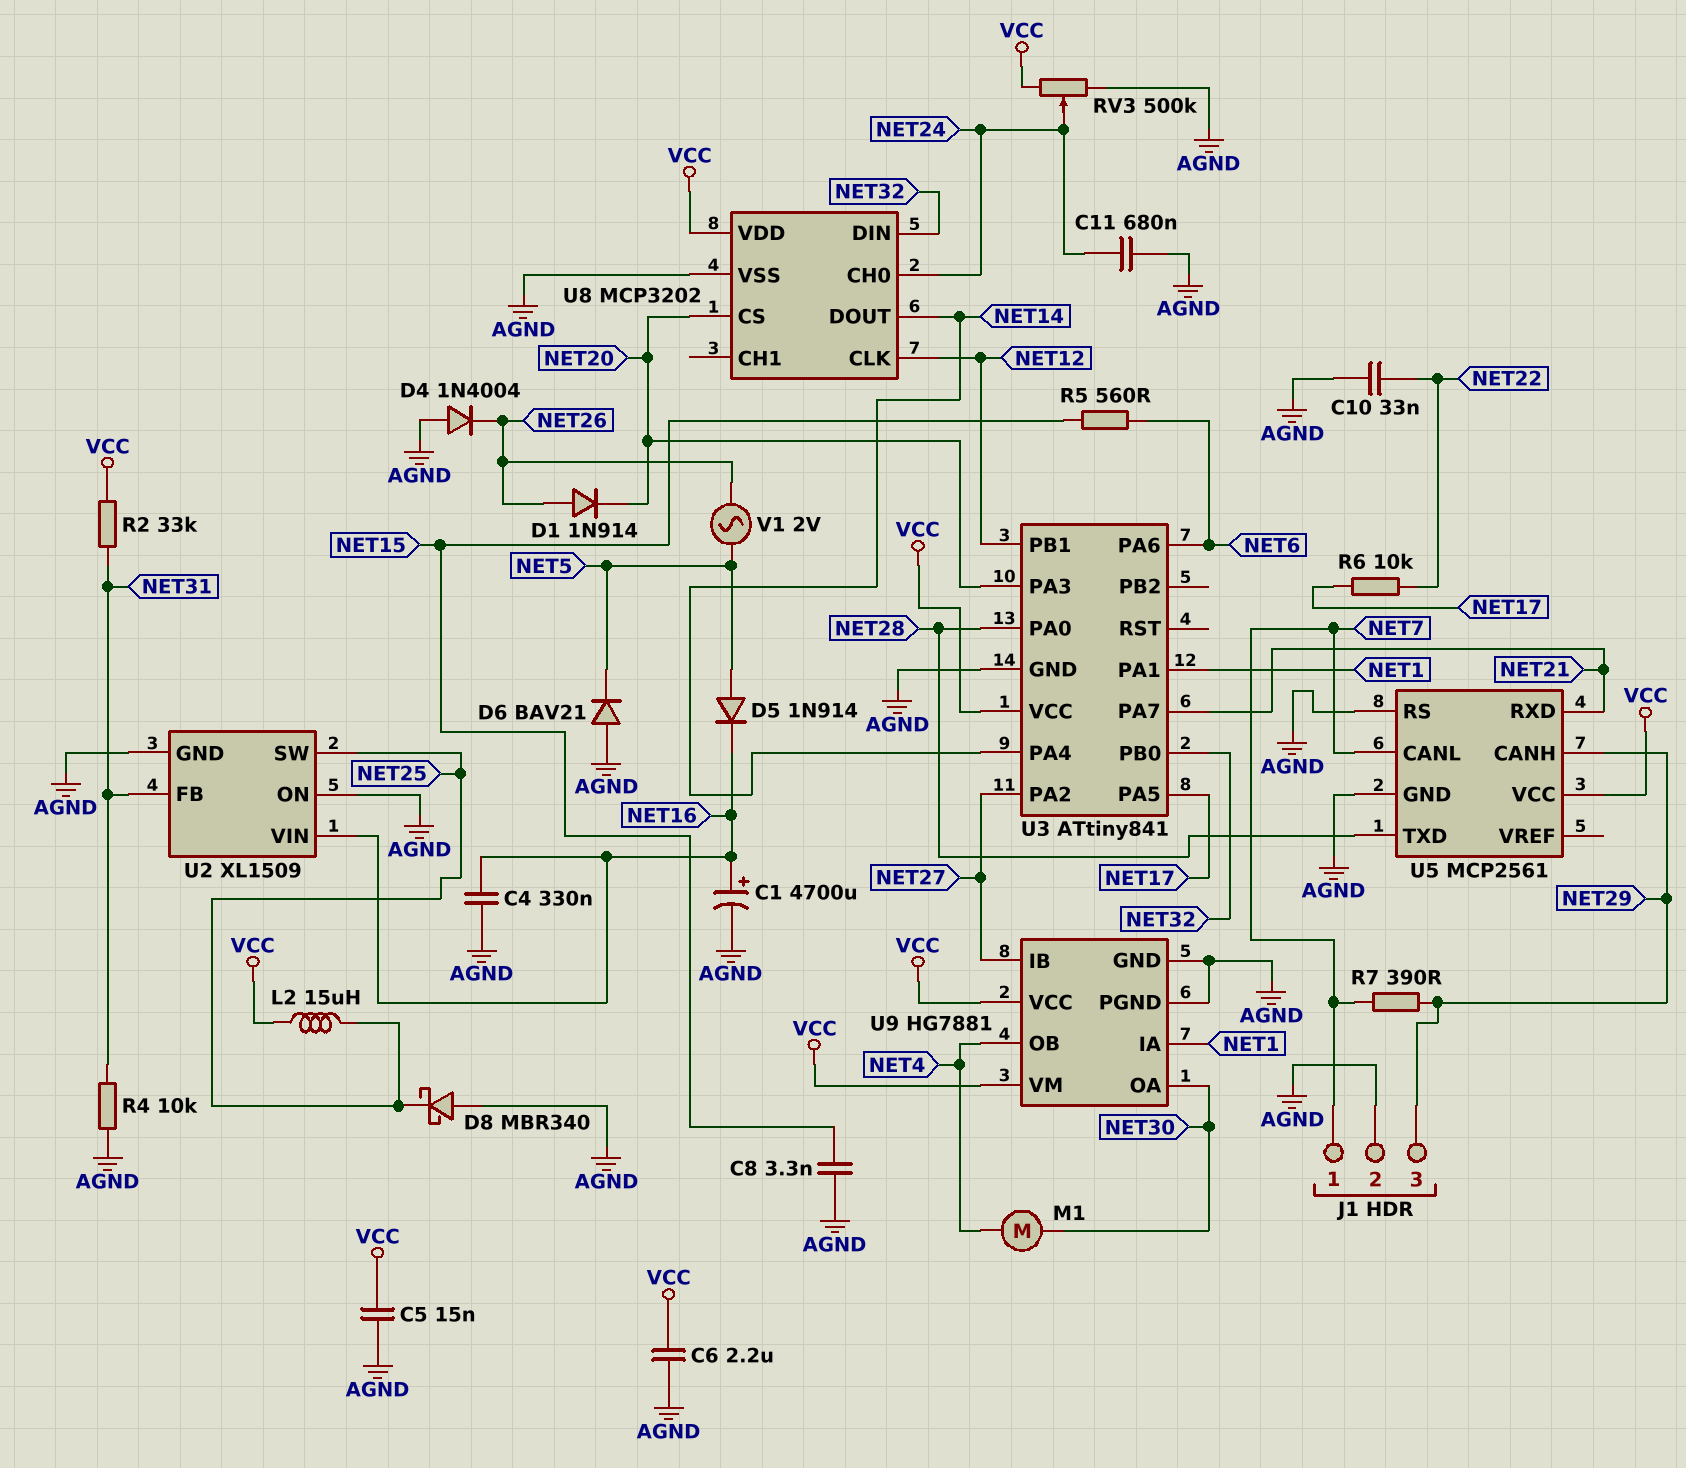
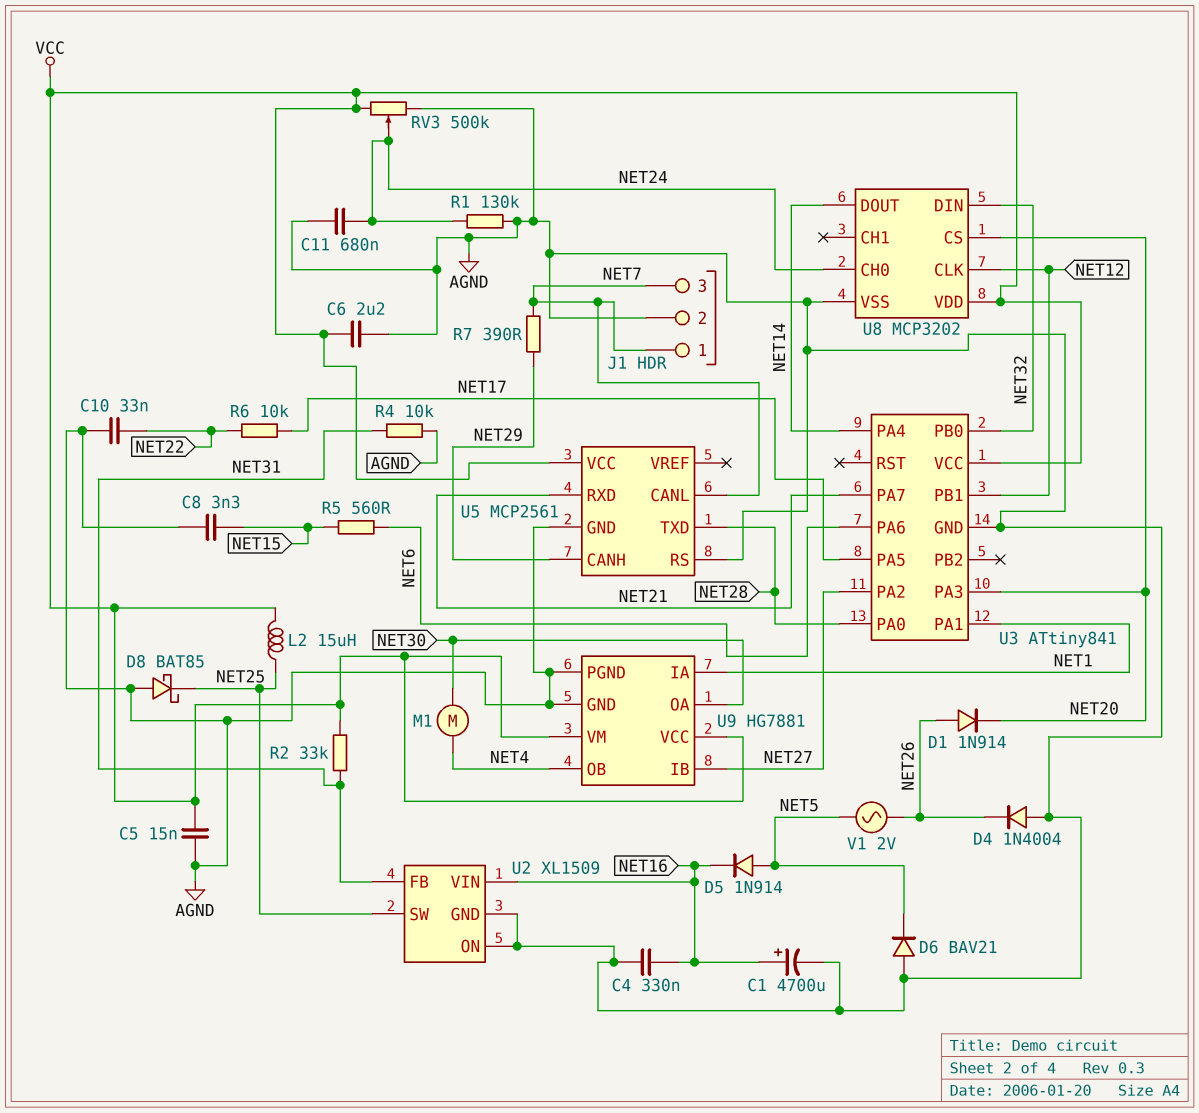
D8: schottky MBR340 (A AGND, K NET25) -> schottky BAT85 (A AGND, K NET25)
J1 pin 3: NET29 -> NET7
R1: none -> 130k (AGND, NET24)

